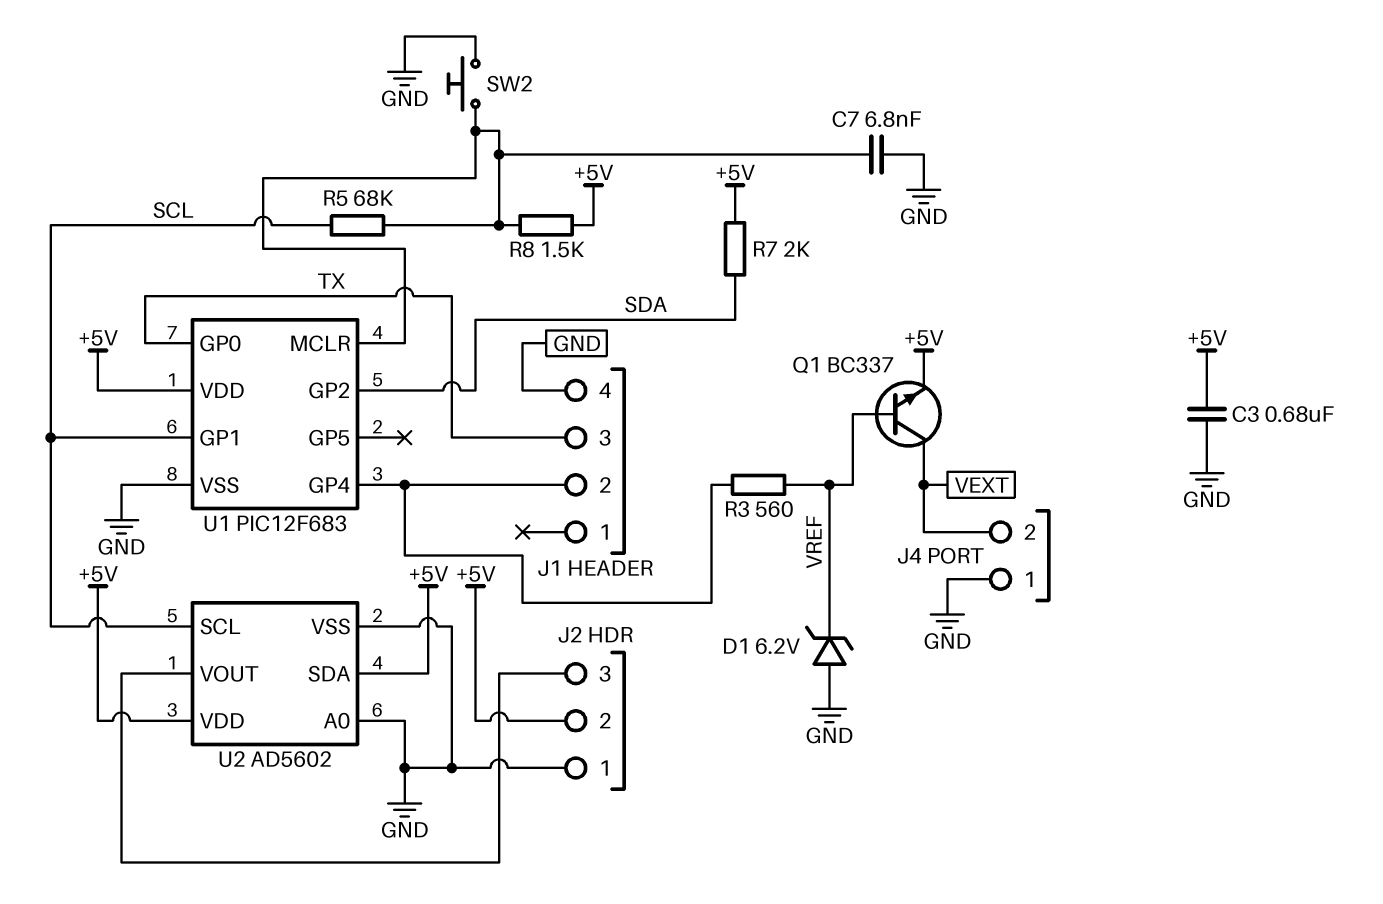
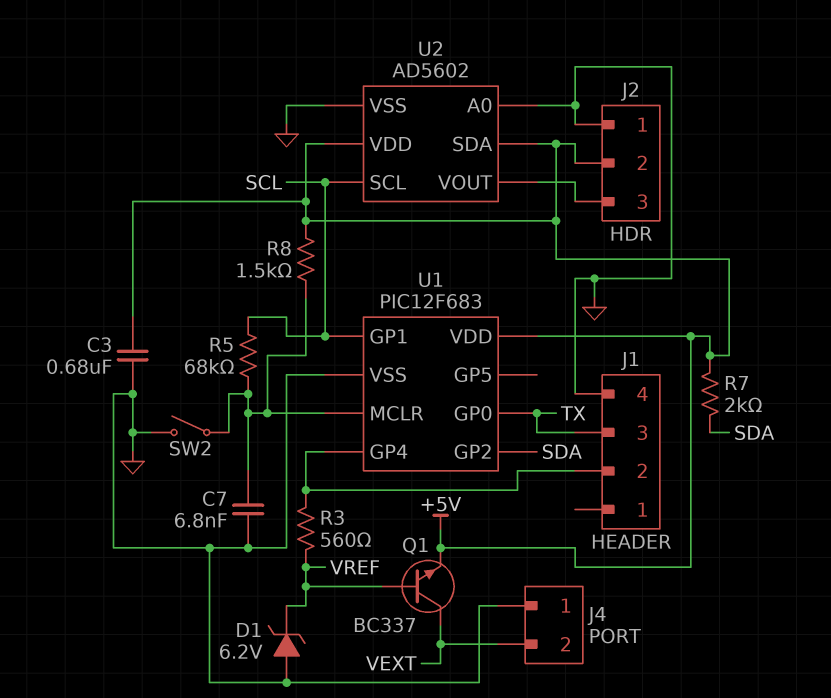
SW2: button (GND, U1/MCLR) -> switch (GND, U1/MCLR)

